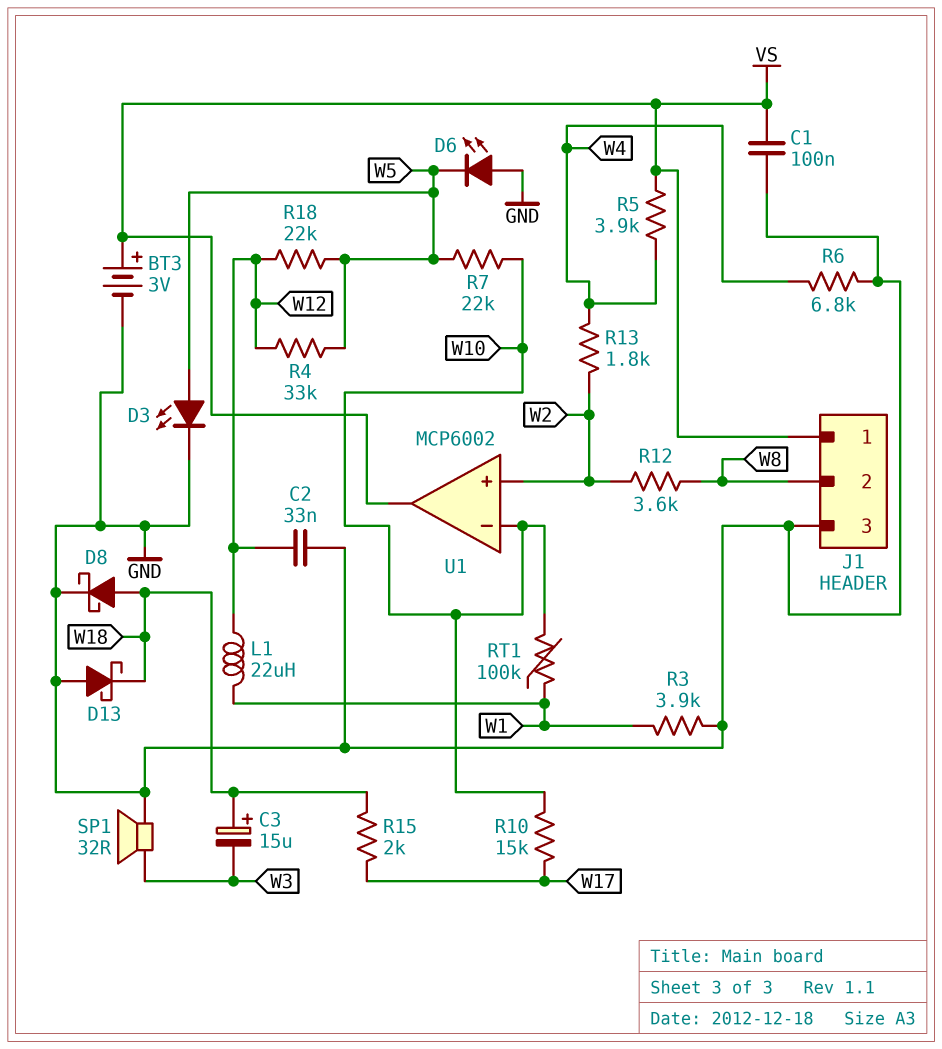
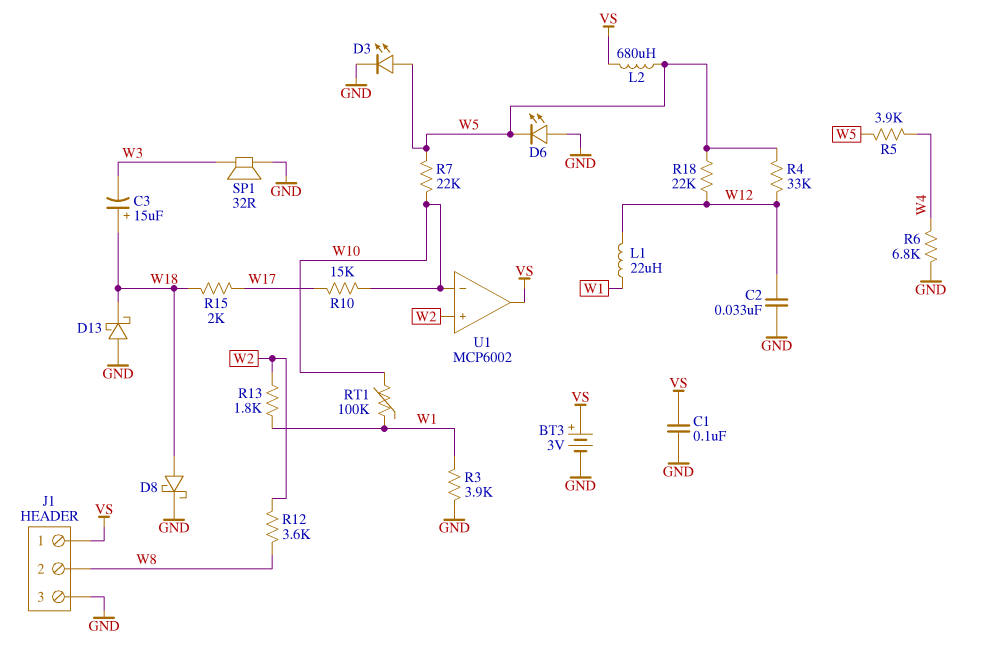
L2: none -> 680uH (VS, W5)
R5: 3.9k (VS, W4) -> 3.9k (W4, W5)
R13: 1.8k (W2, W4) -> 1.8k (W1, W2)

